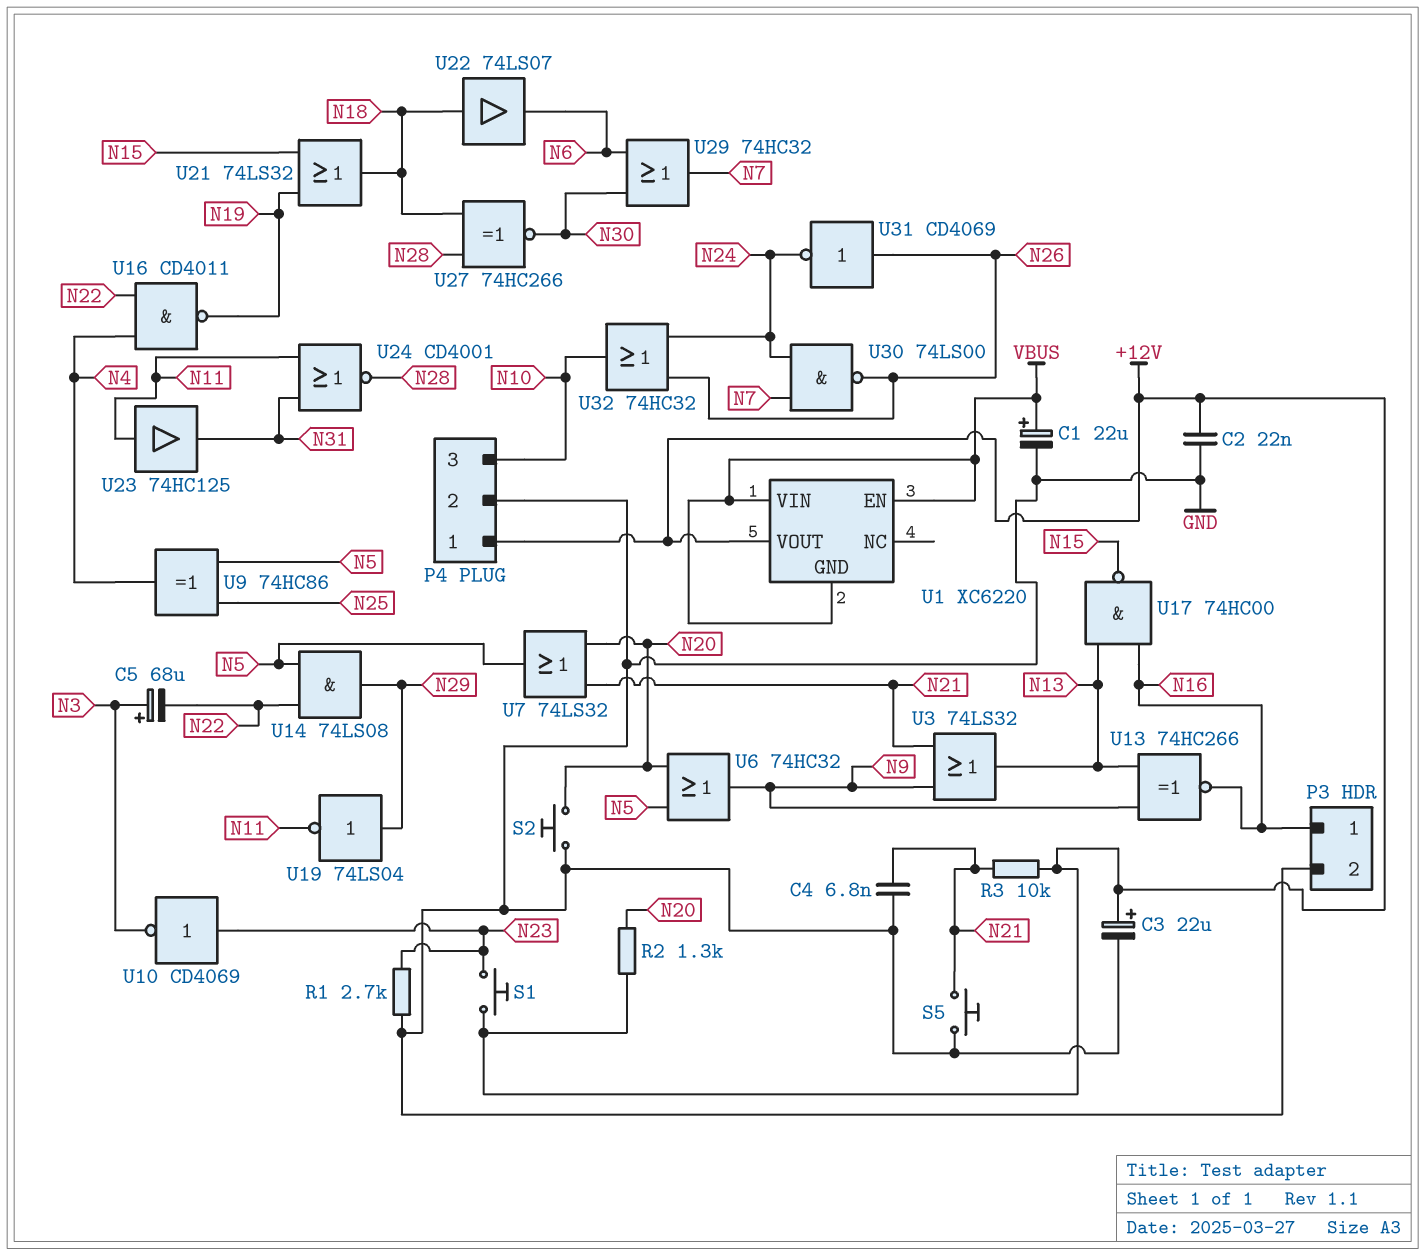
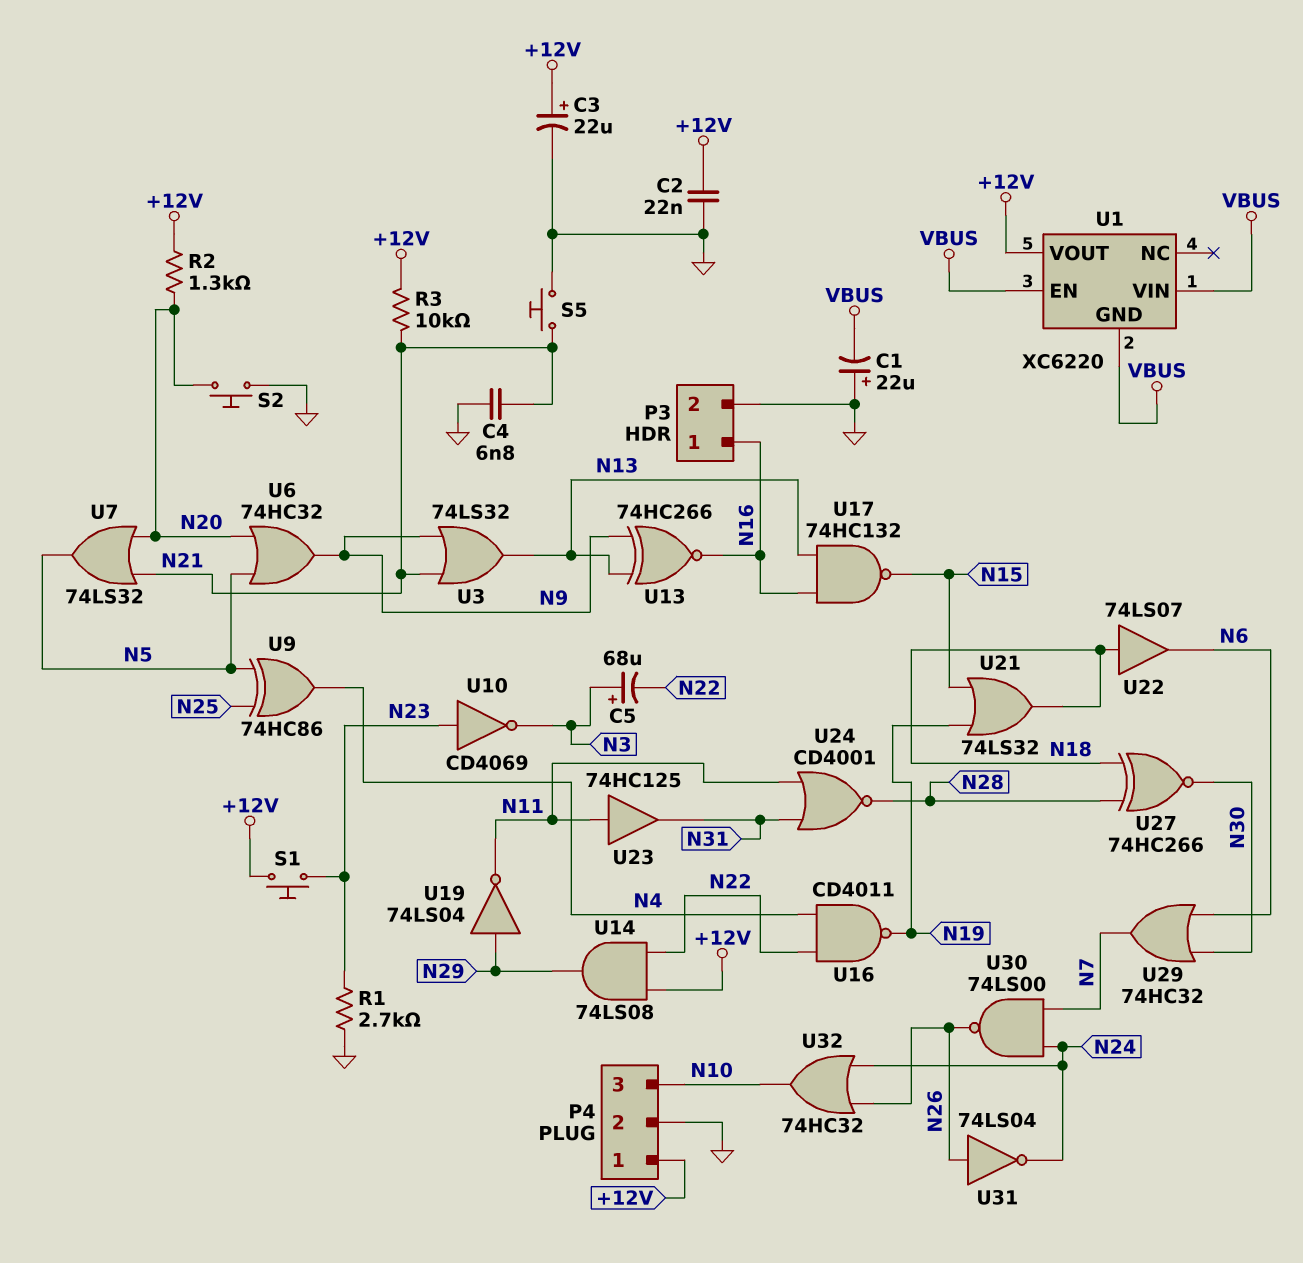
C1: 22uF (plus VBUS, minus GND) -> 22uF (plus GND, minus VBUS)
U14: AND 74LS08 (in N5, in N22, out N29) -> AND 74LS08 (in +12V, in N22, out N29)
U17: NAND 74HC00 (in N13, in N16, out N15) -> NAND 74HC132 (in N13, in N16, out N15)
U31: NOT CD4069 (in N26, out N24) -> NOT 74LS04 (in N26, out N24)

